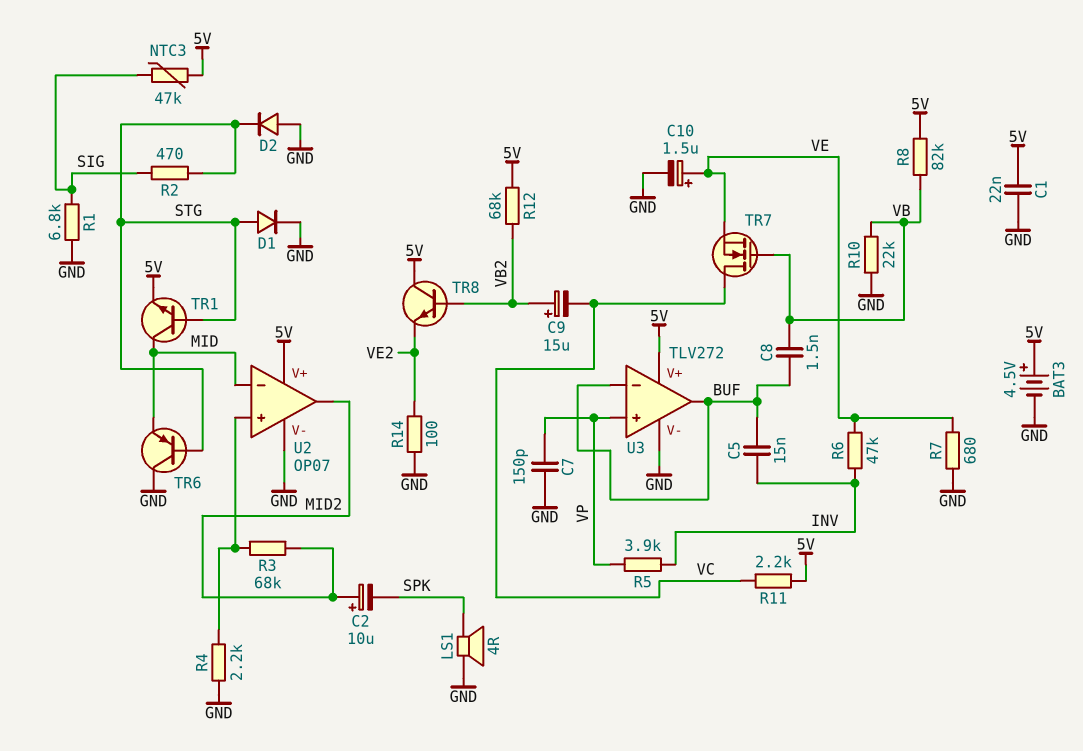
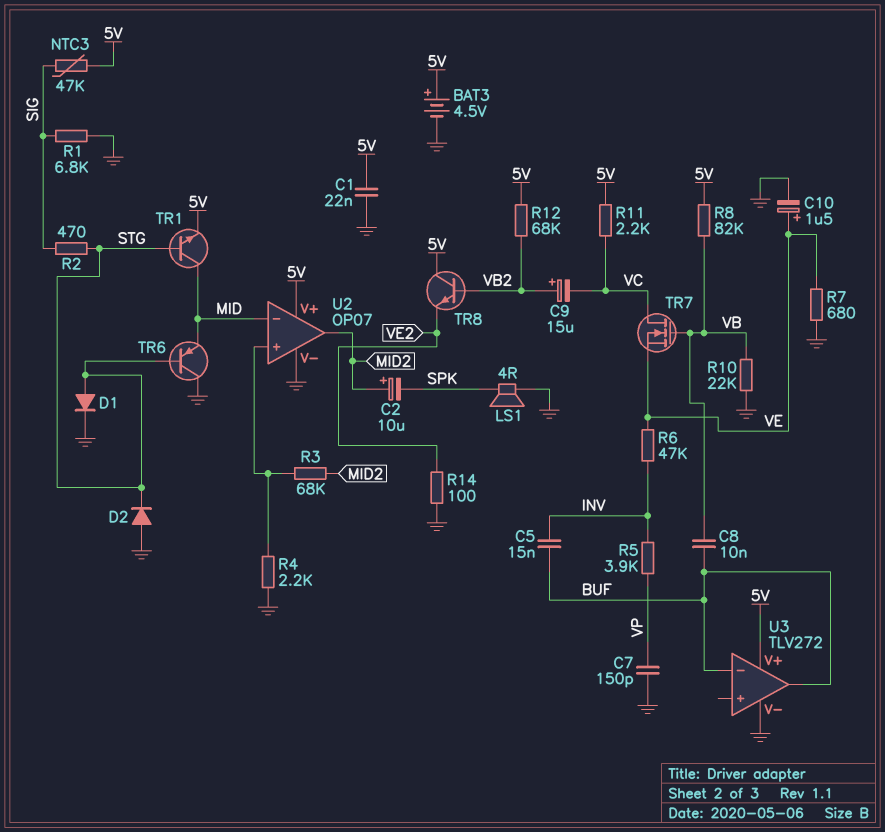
C8: 1.5nF (BUF, VB) -> 10nF (BUF, VB)
U3 pin in+: VP -> none

